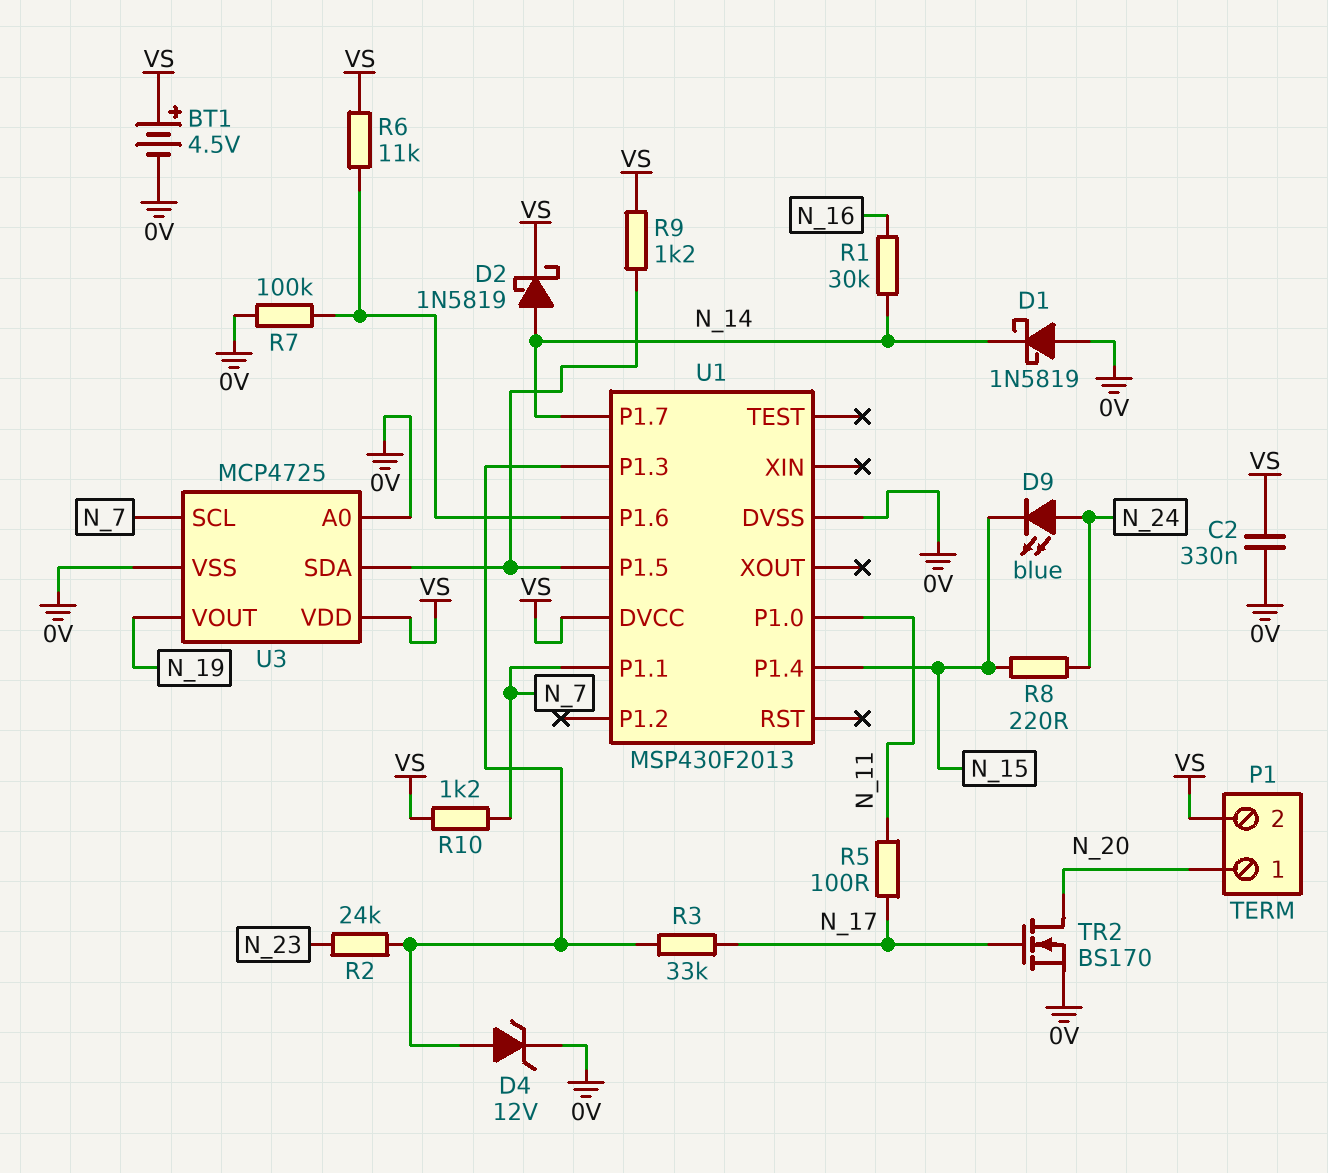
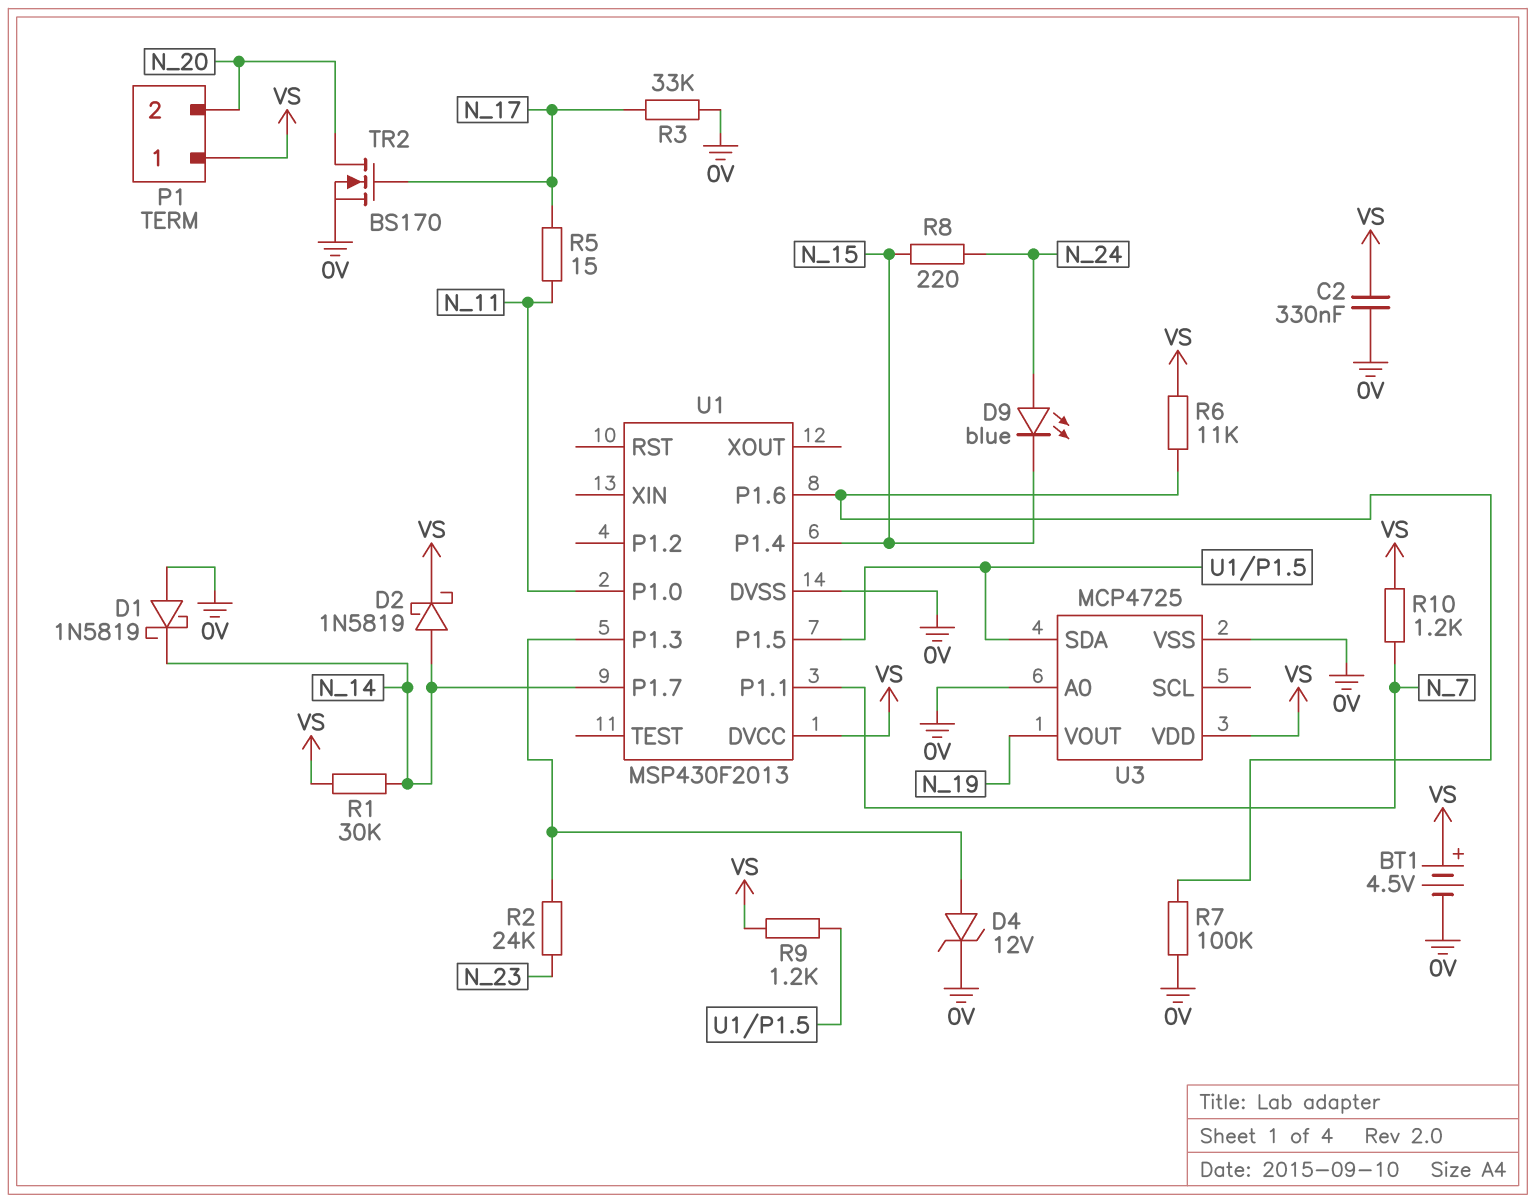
P1 pin 1: N_20 -> VS
P1 pin 2: VS -> N_20
R1: 30k (N_14, N_16) -> 30k (N_14, VS)
R3: 33k (N_17, U1/P1.3) -> 33k (0V, N_17)
R5: 100 (N_11, N_17) -> 15 (N_11, N_17)
U3 pin SCL: N_7 -> none

